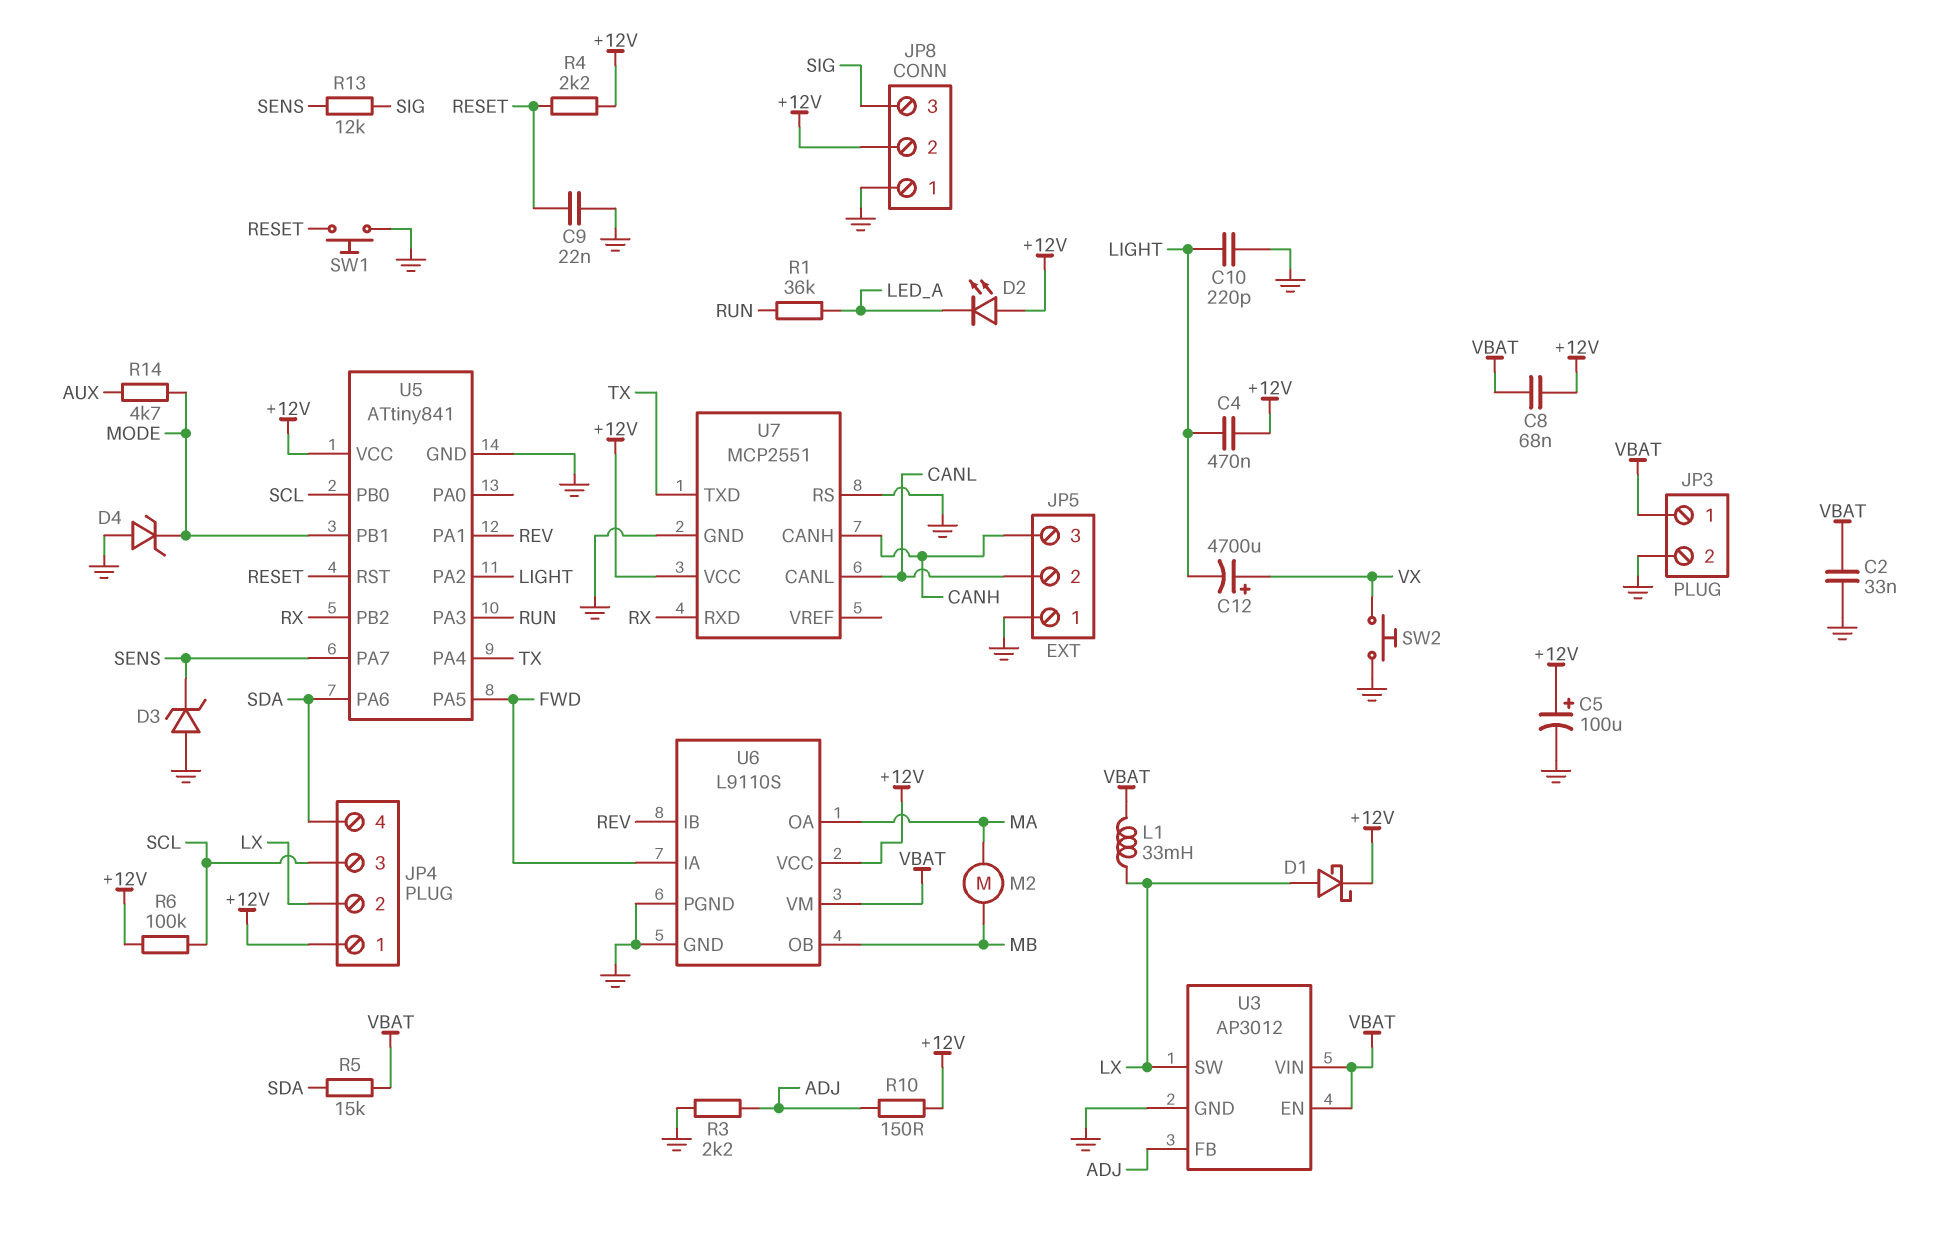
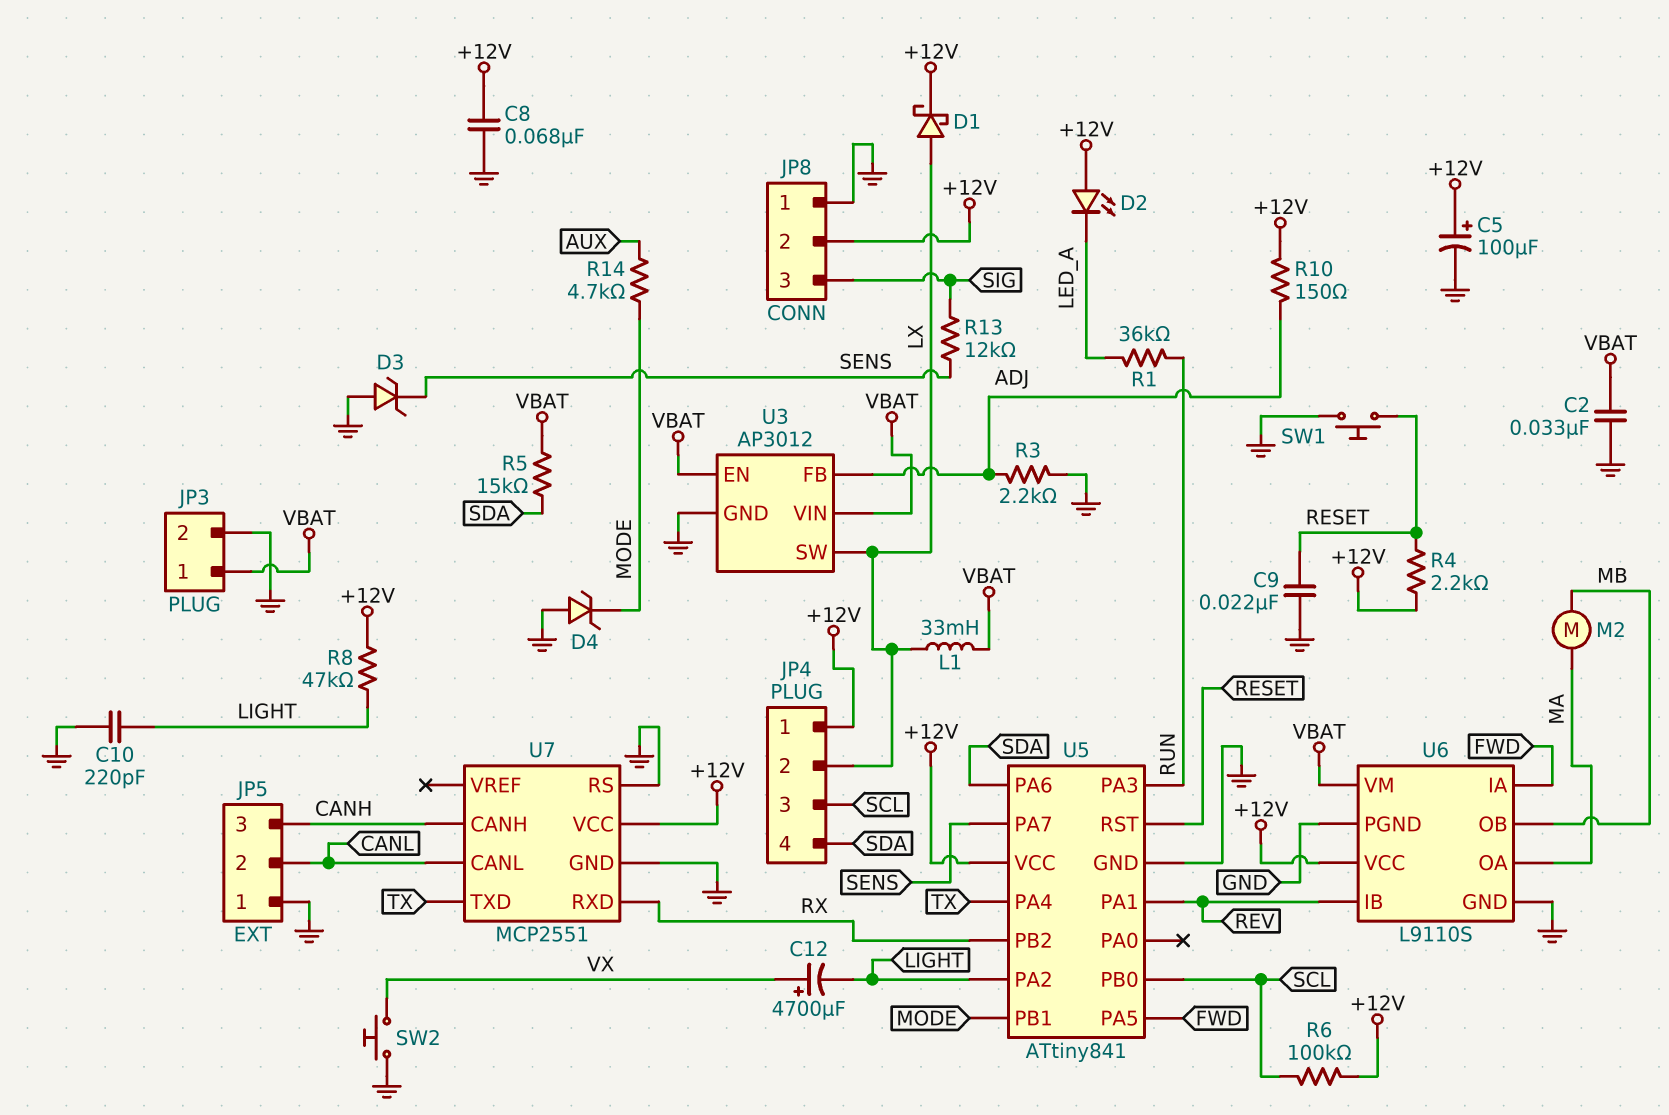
C4: 470nF (+12V, LIGHT) -> none
C8: 68nF (+12V, VBAT) -> 68nF (+12V, GND)
R8: none -> 47k (+12V, LIGHT)

